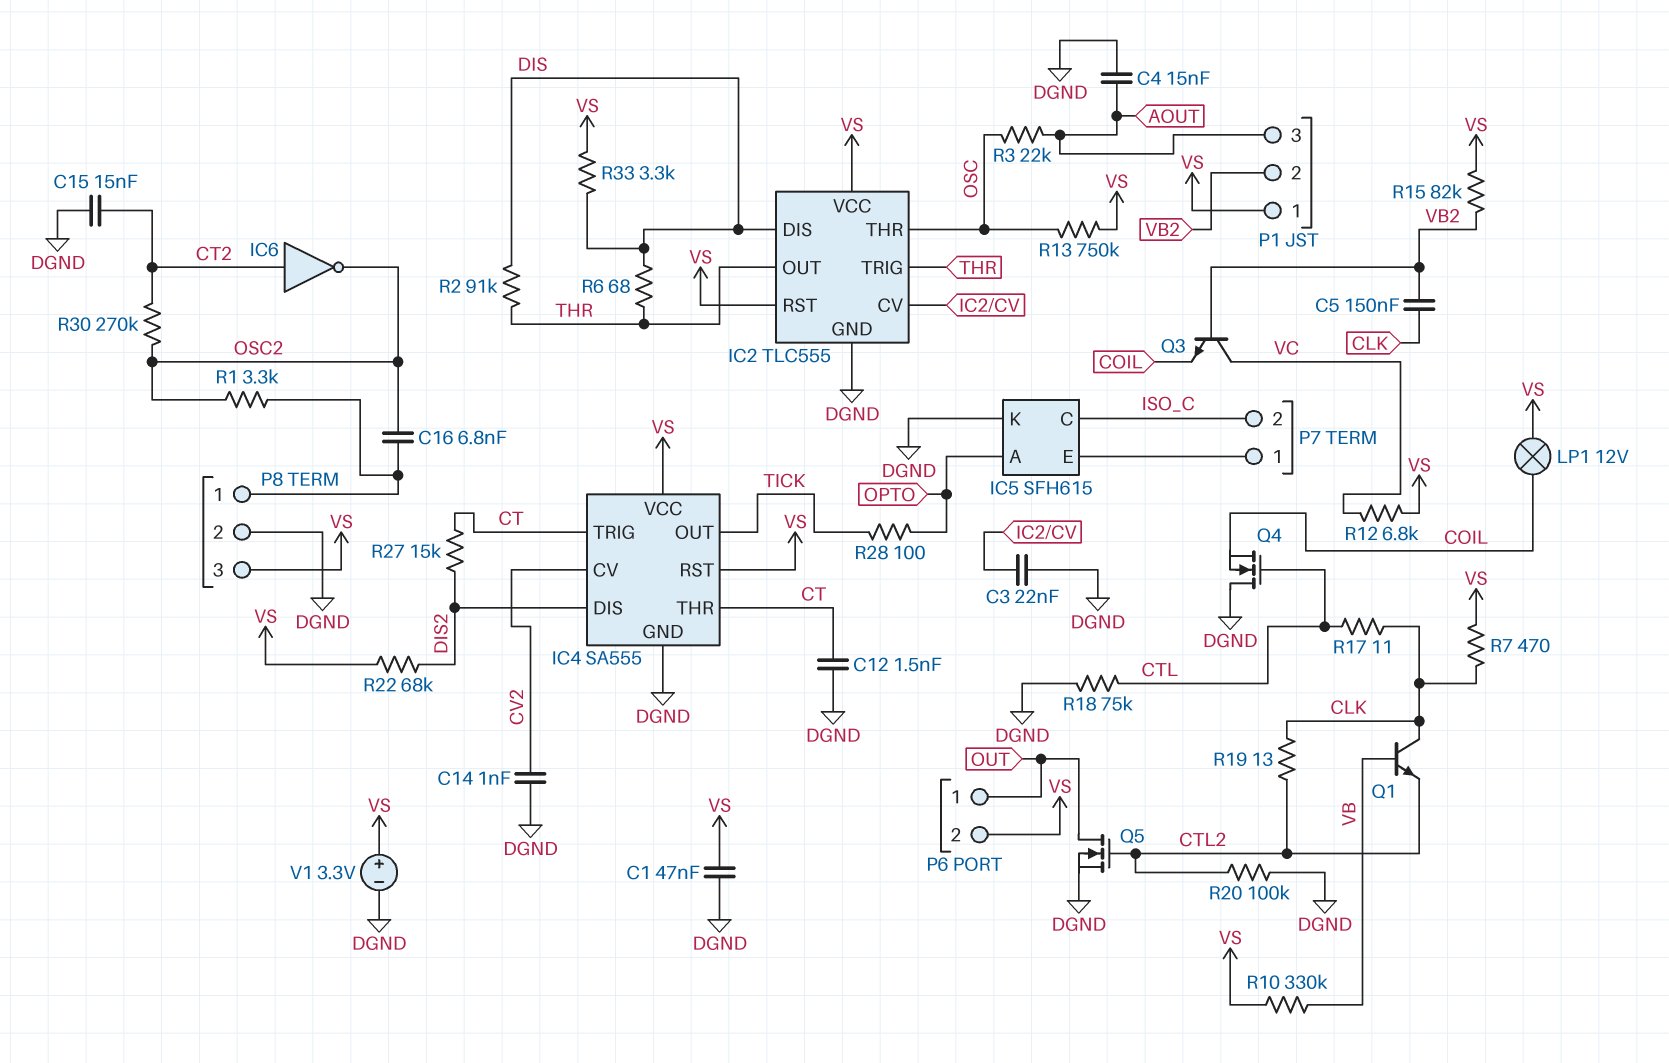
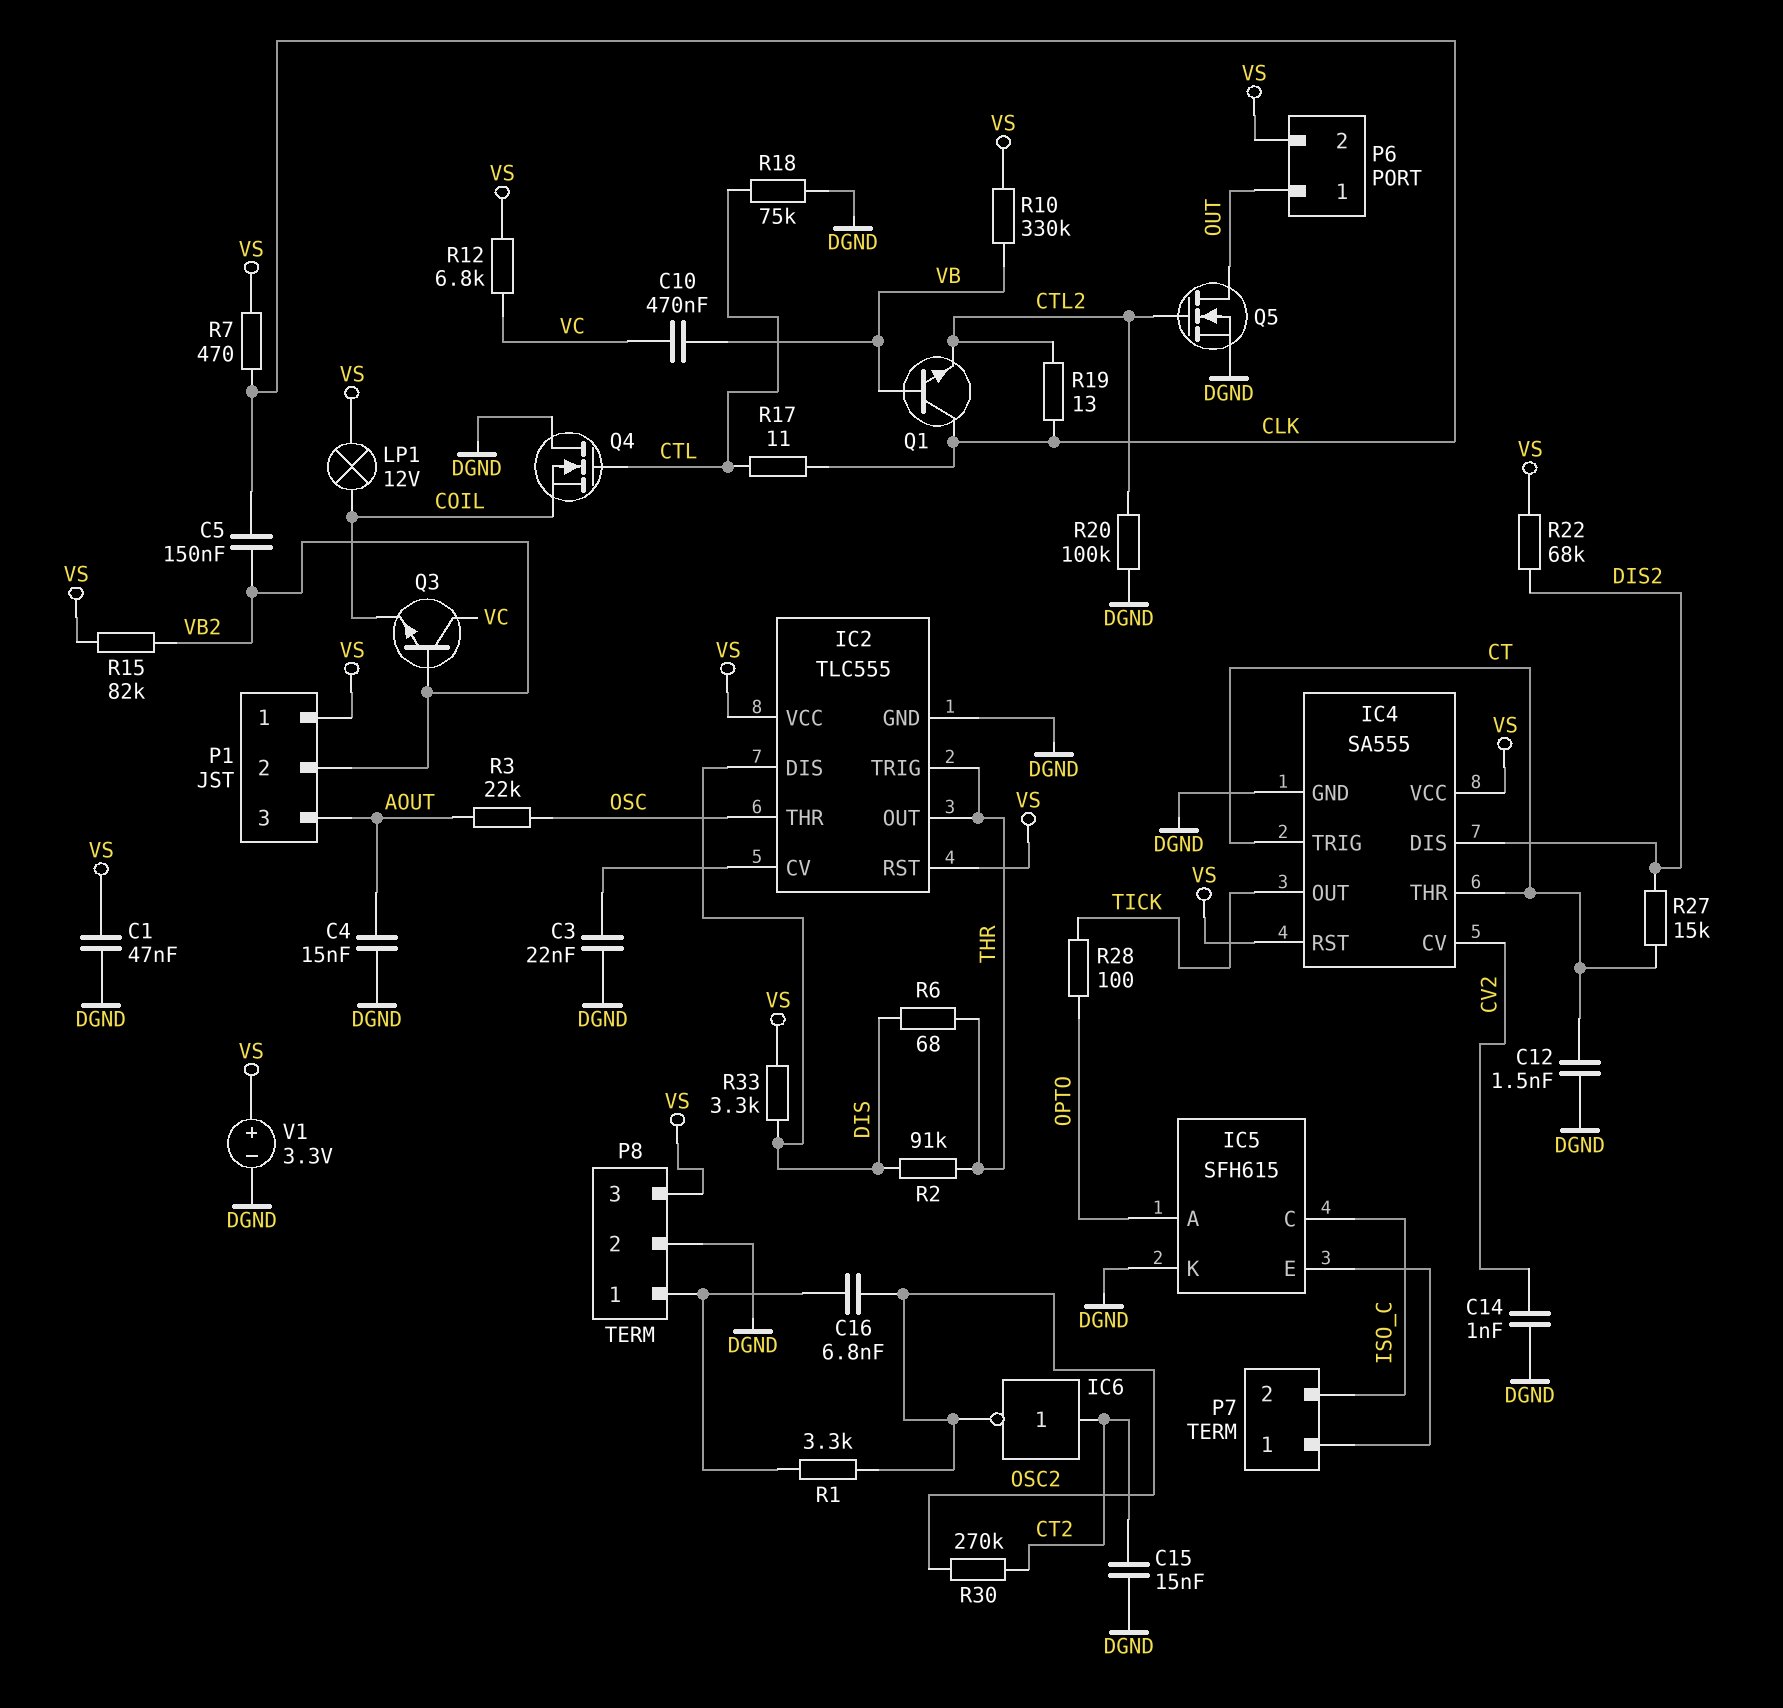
C10: none -> 470nF (VB, VC)
R13: 750k (OSC, VS) -> none

